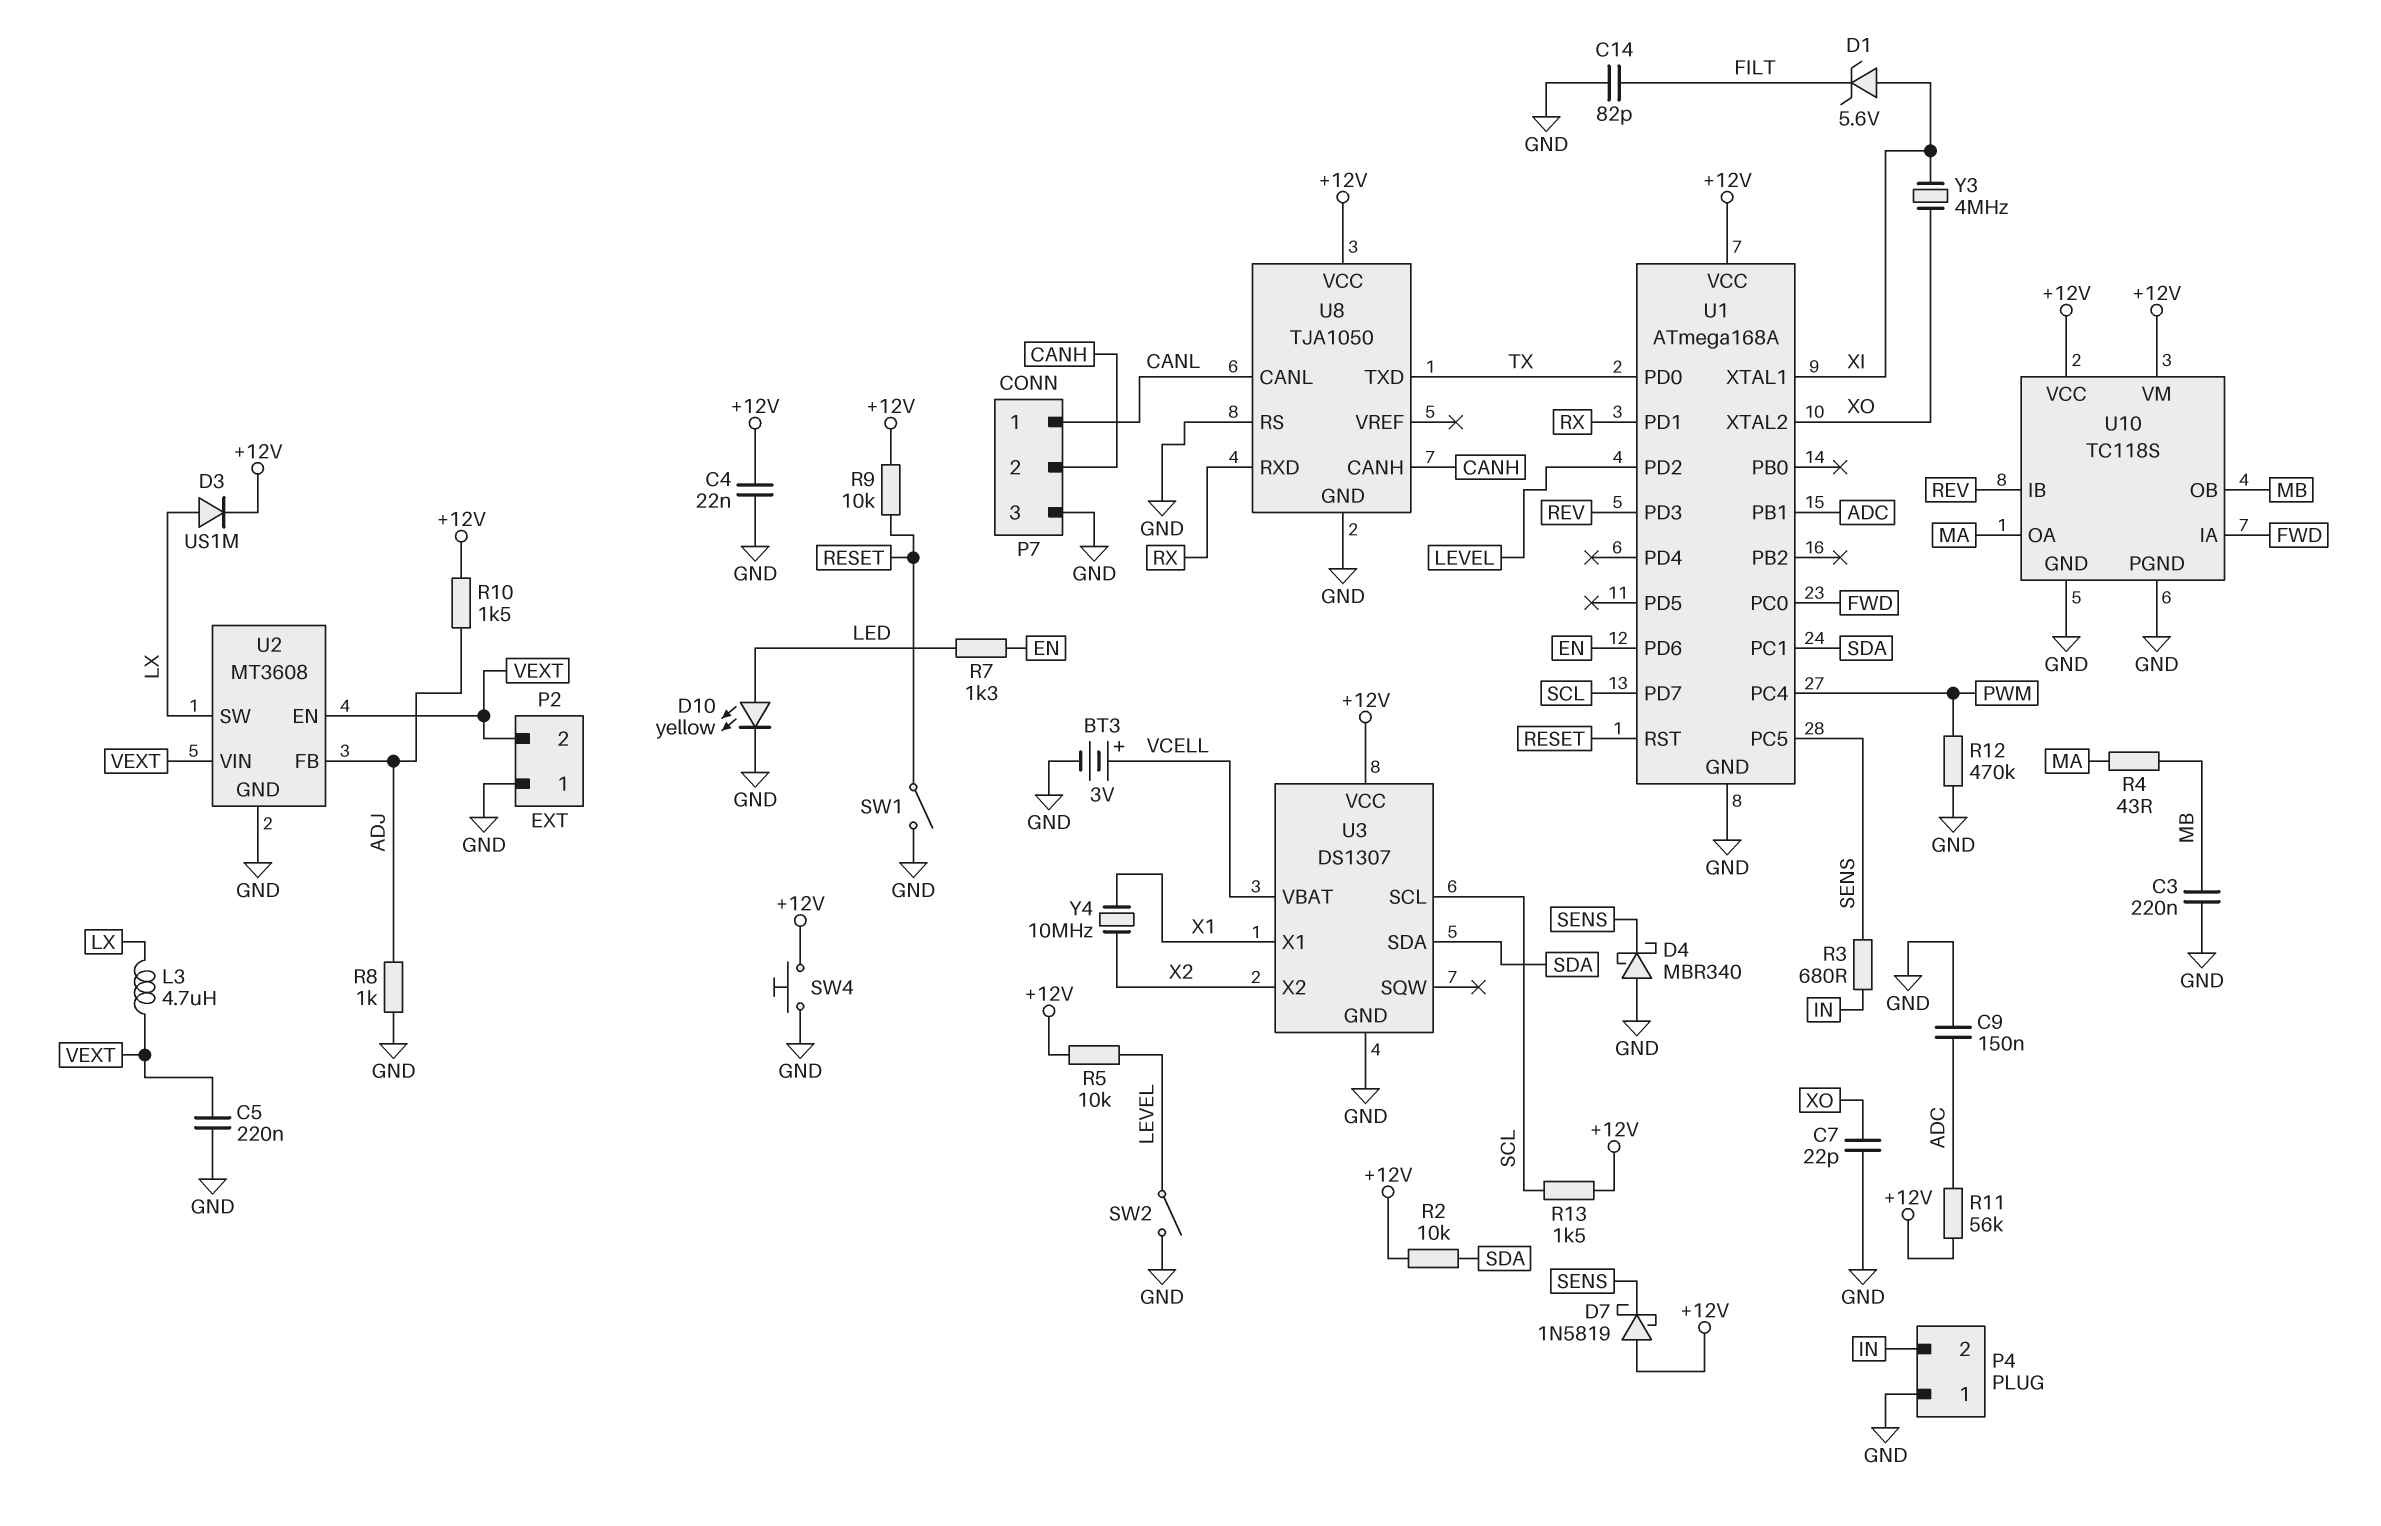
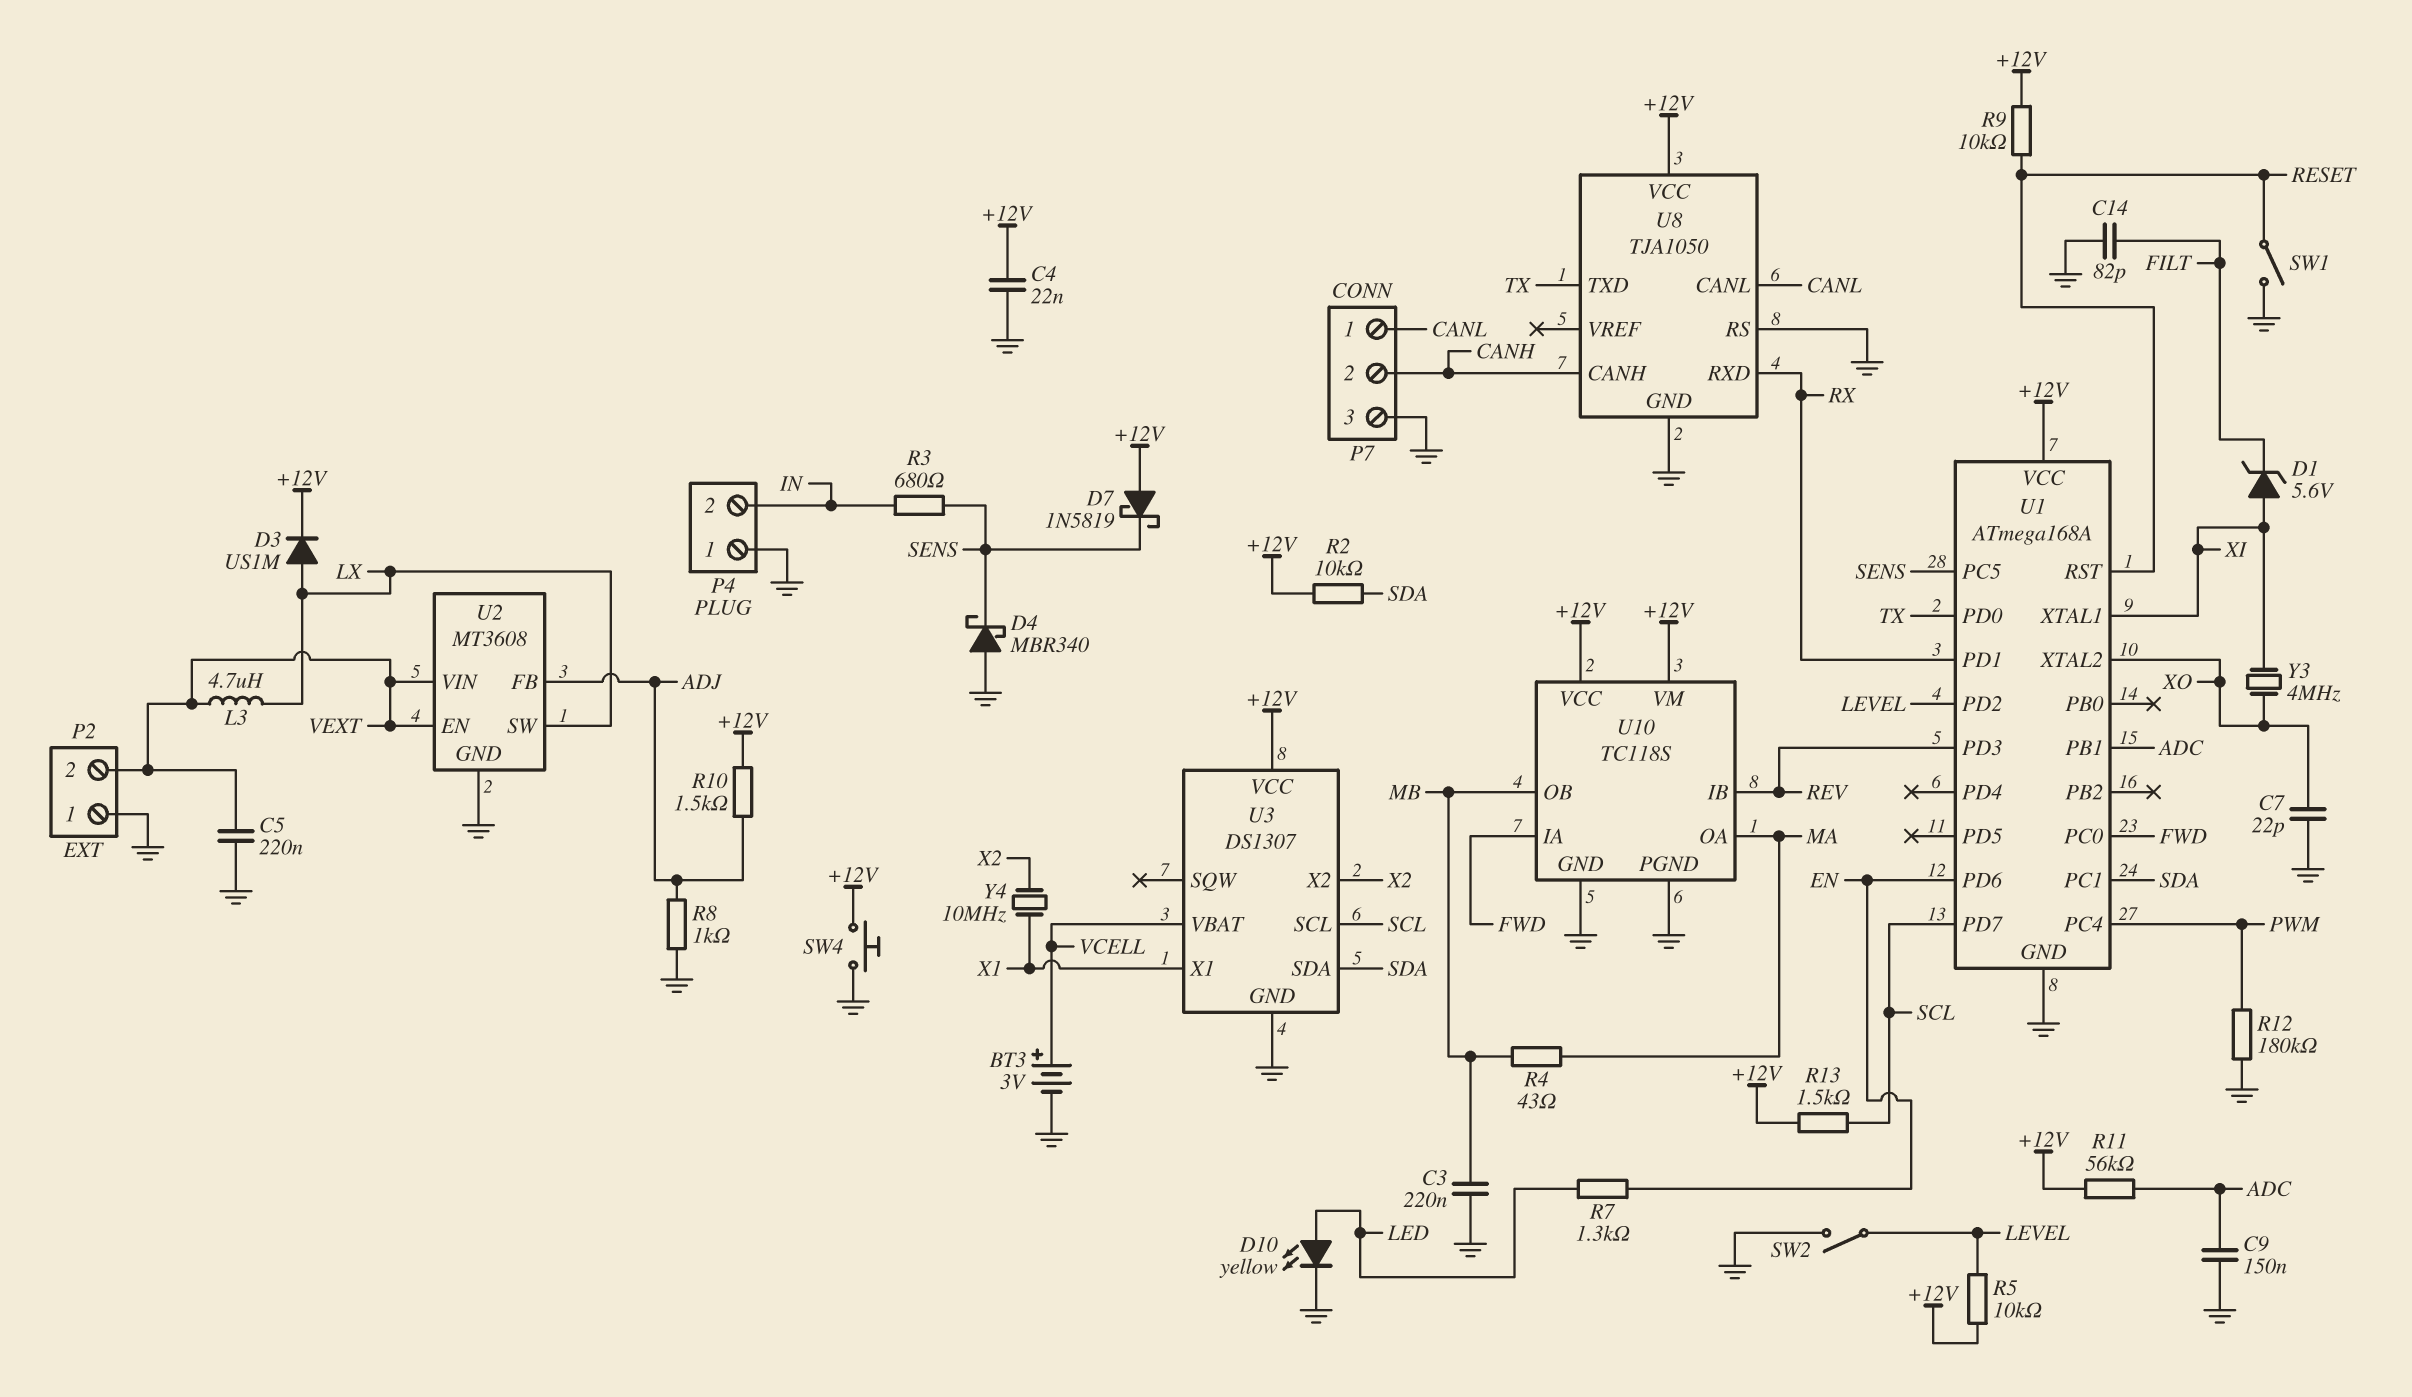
R12: 470k (GND, PWM) -> 180k (GND, PWM)

